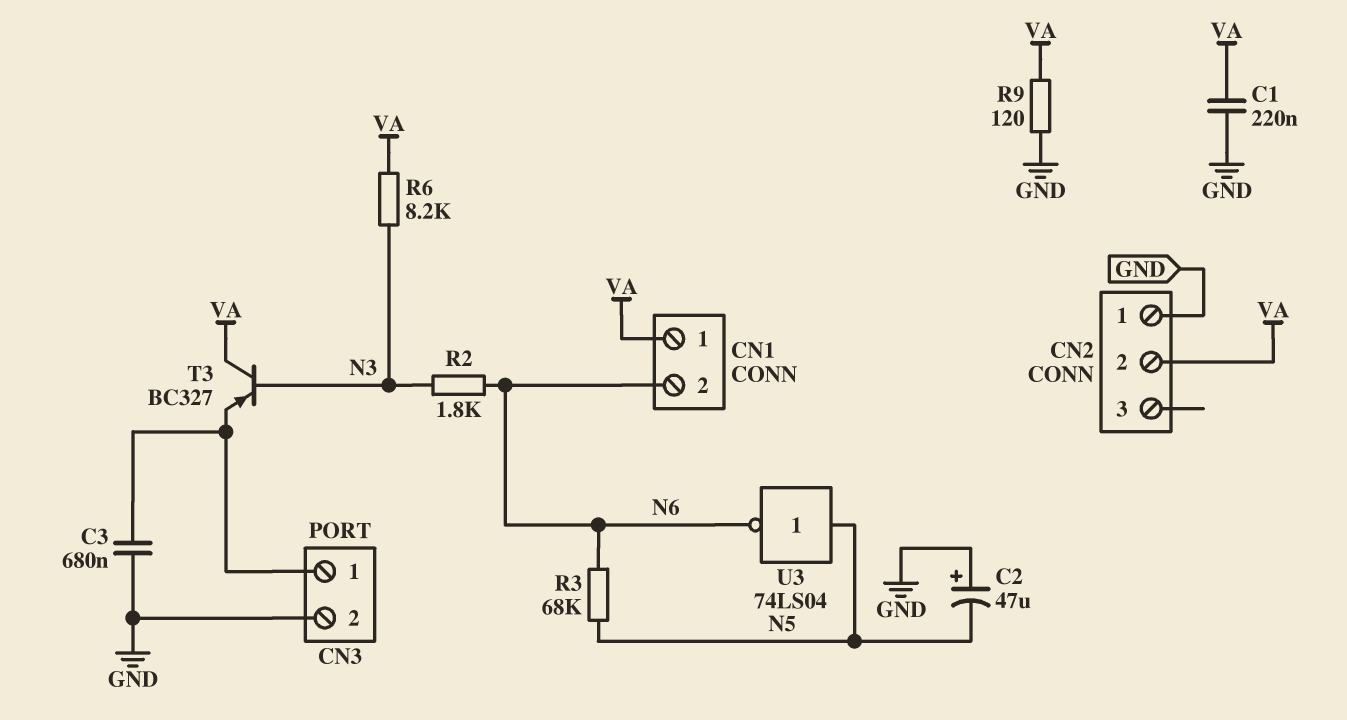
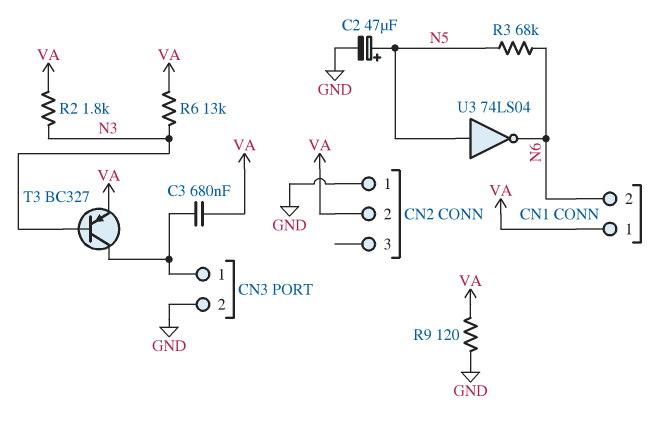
C1: 220nF (GND, VA) -> none
C2: 47uF (plus GND, minus N5) -> 47uF (plus N5, minus GND)
C3: 680nF (CN3/1, GND) -> 680nF (CN3/1, VA)
R2: 1.8k (N3, N6) -> 1.8k (N3, VA)
R6: 8.2k (N3, VA) -> 13k (N3, VA)
T3: PNP BC327 (B N3, C VA, E CN3/1) -> PNP BC327 (B N3, C CN3/1, E VA)

